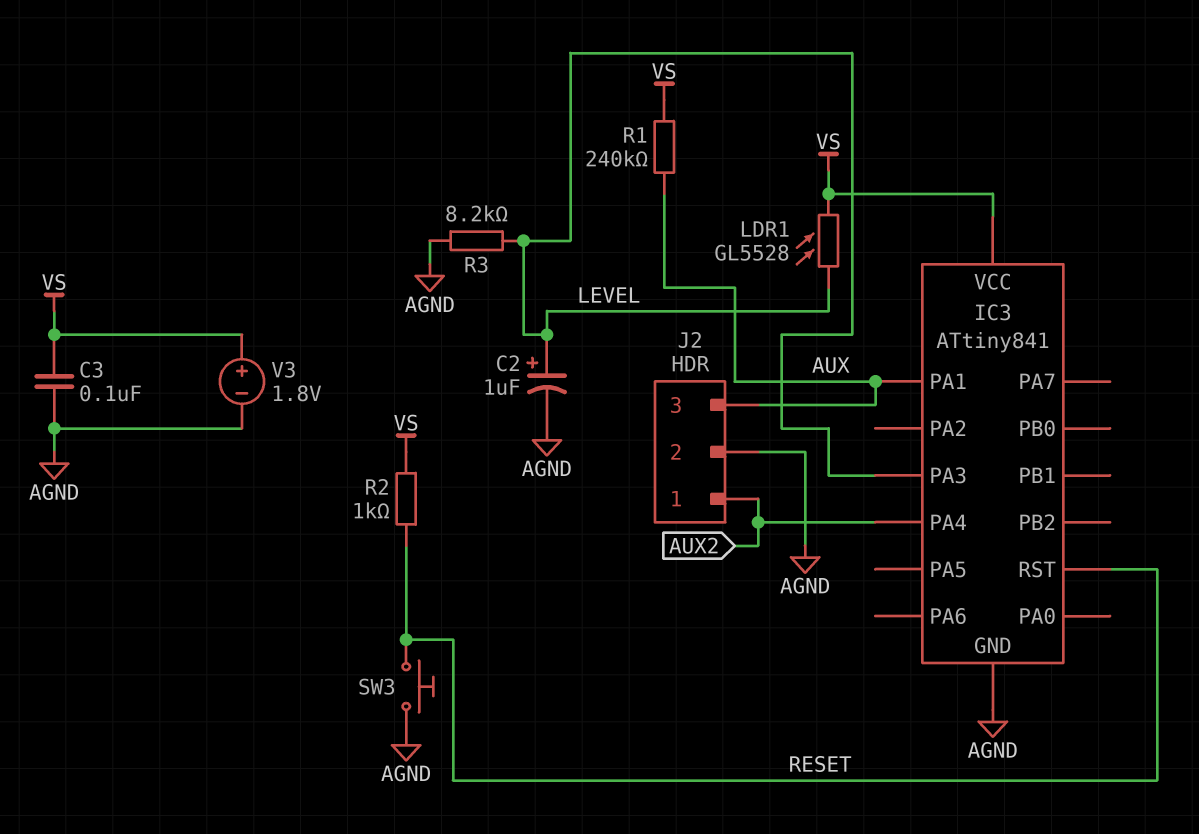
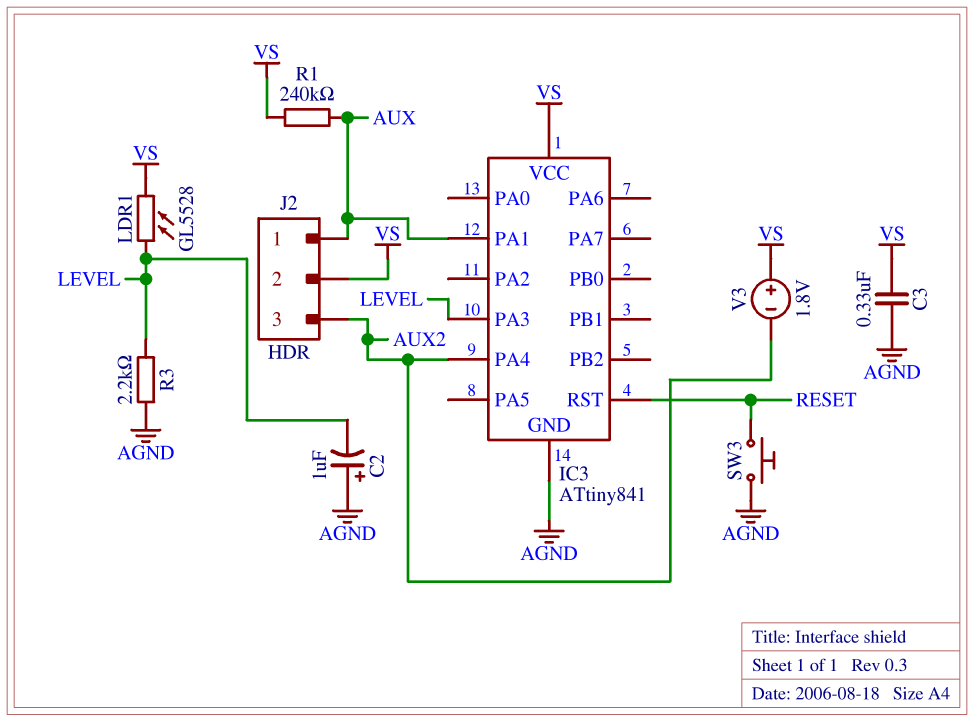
C2: 1uF (plus LEVEL, minus AGND) -> 1uF (plus AGND, minus LEVEL)
C3: 100nF (AGND, VS) -> 330nF (AGND, VS)
J2 pin 1: AUX2 -> AUX
J2 pin 2: AGND -> VS
J2 pin 3: AUX -> AUX2
R2: 1k (RESET, VS) -> none
R3: 8.2k (AGND, LEVEL) -> 2.2k (AGND, LEVEL)
V3: 1.8V (plus VS, minus AGND) -> 1.8V (plus VS, minus AUX2)

